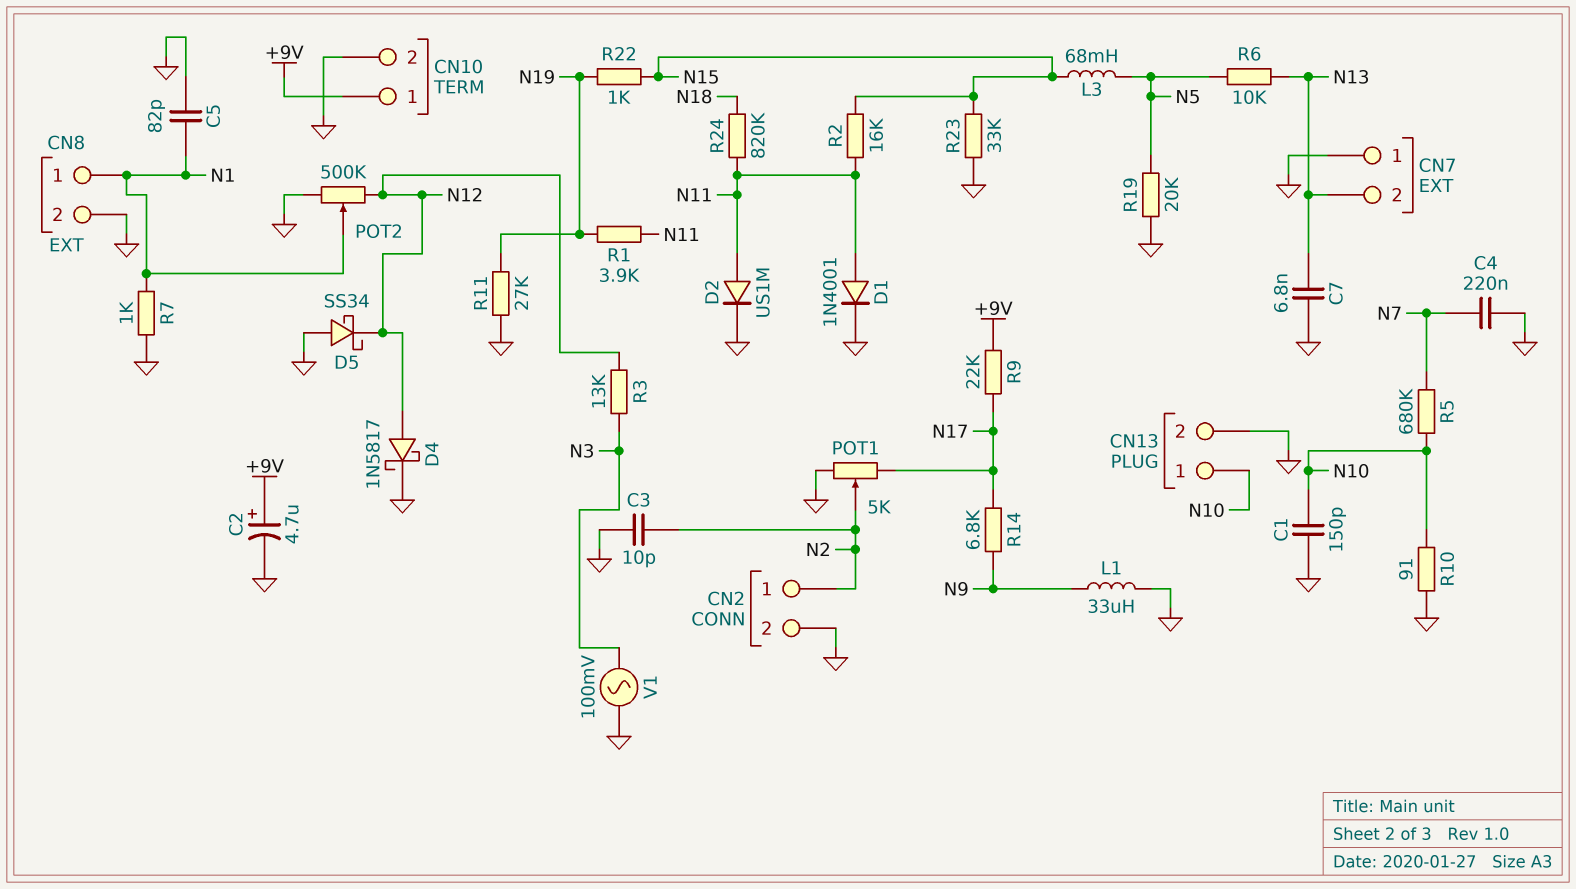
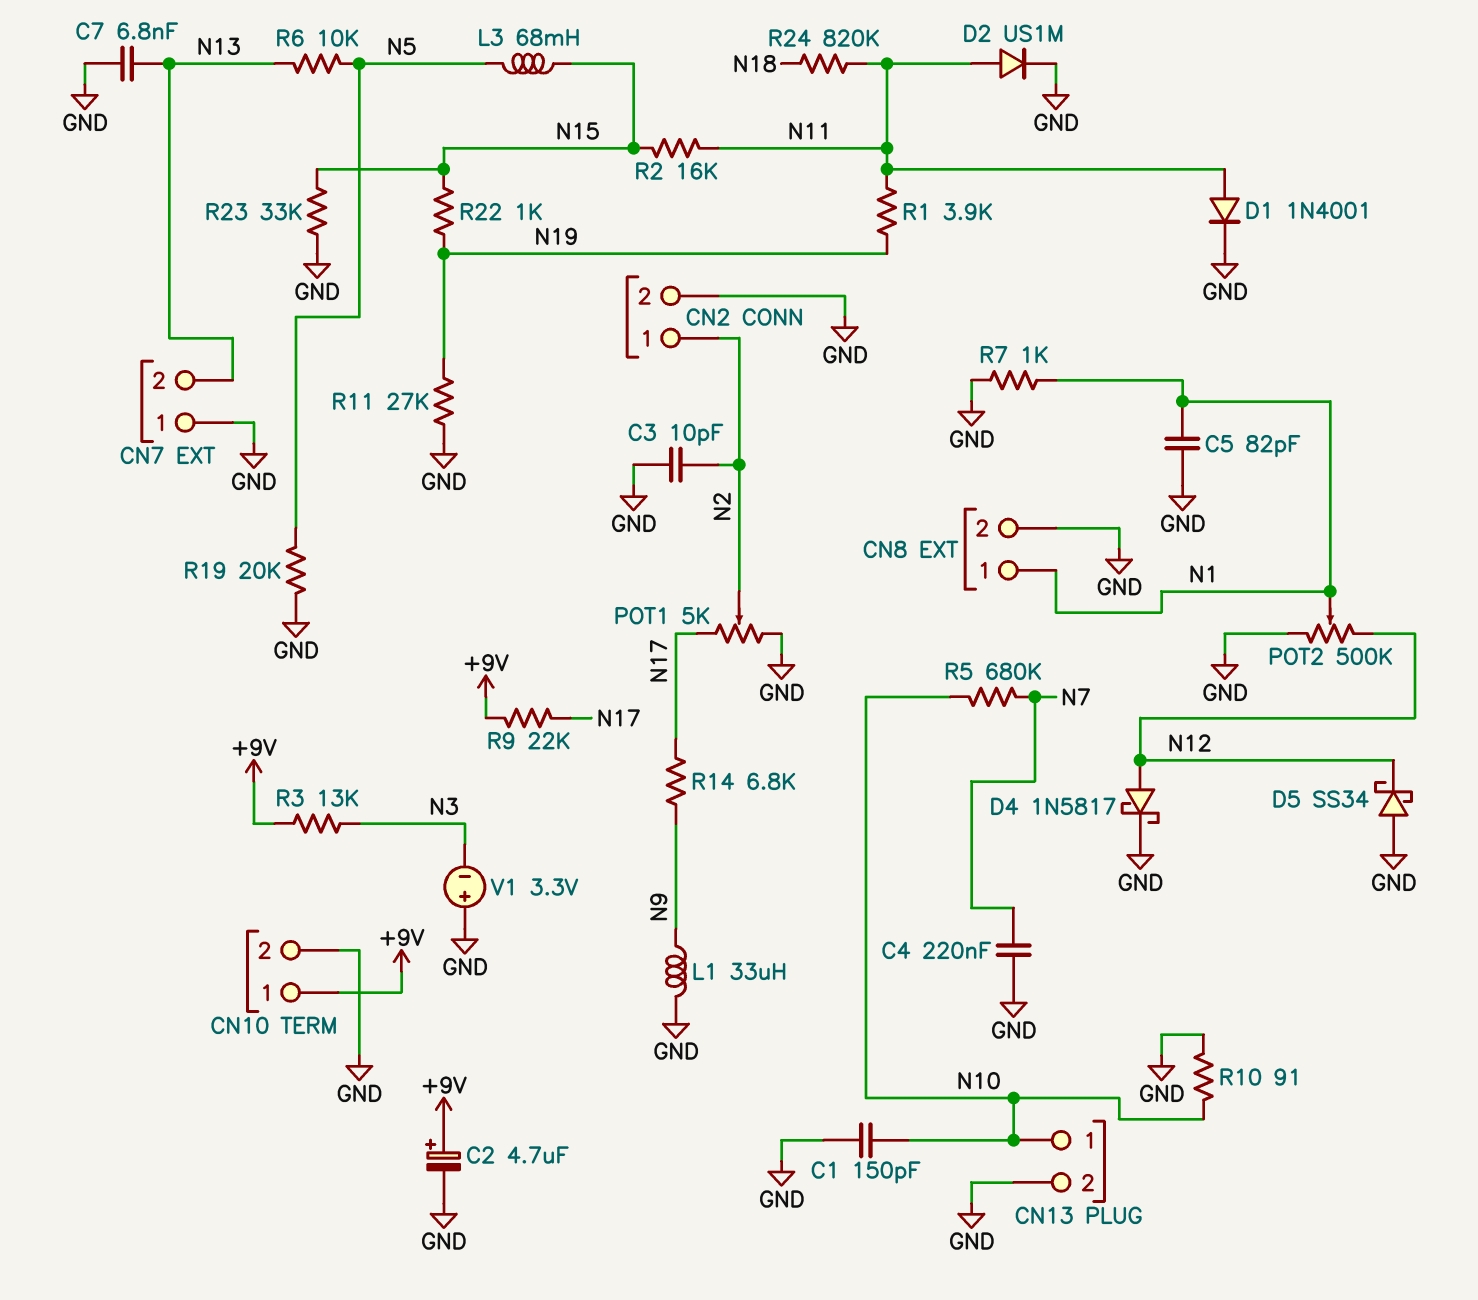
R3: 13k (N3, N12) -> 13k (+9V, N3)
V1: AC 100mV (GND, N3) -> 3.3V (plus GND, minus N3)

